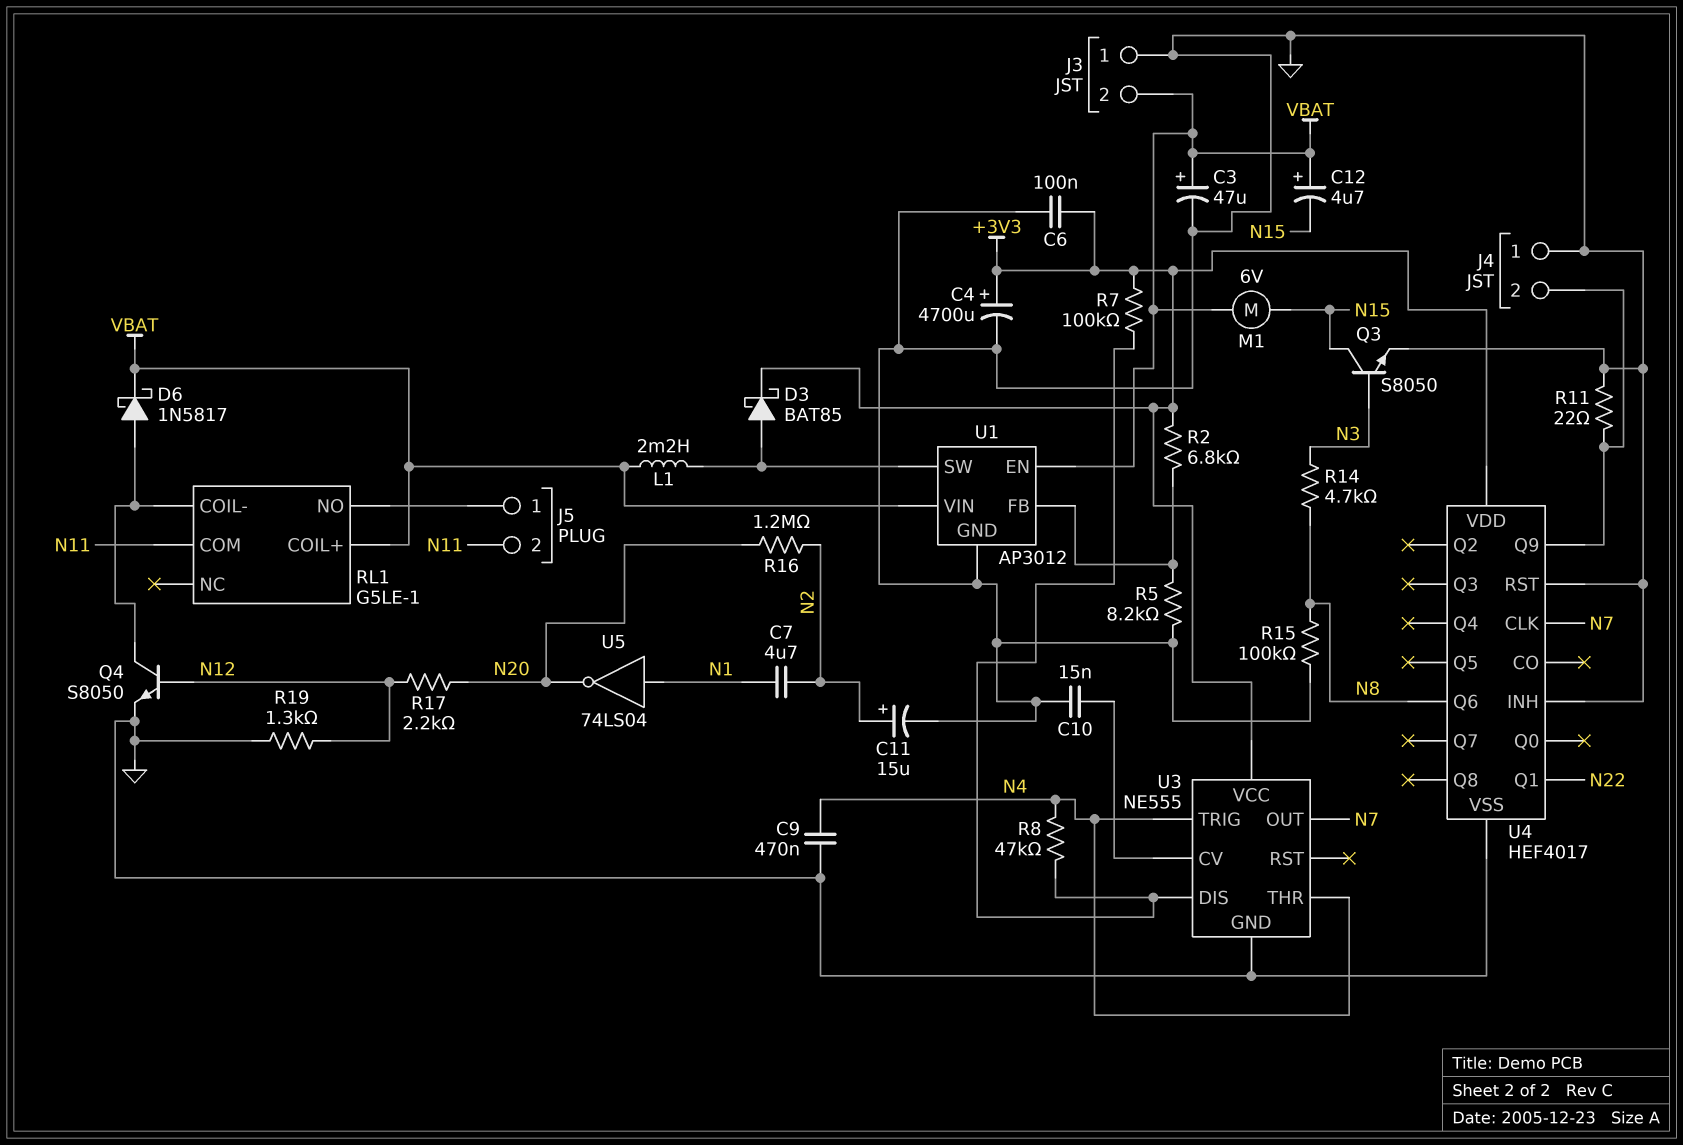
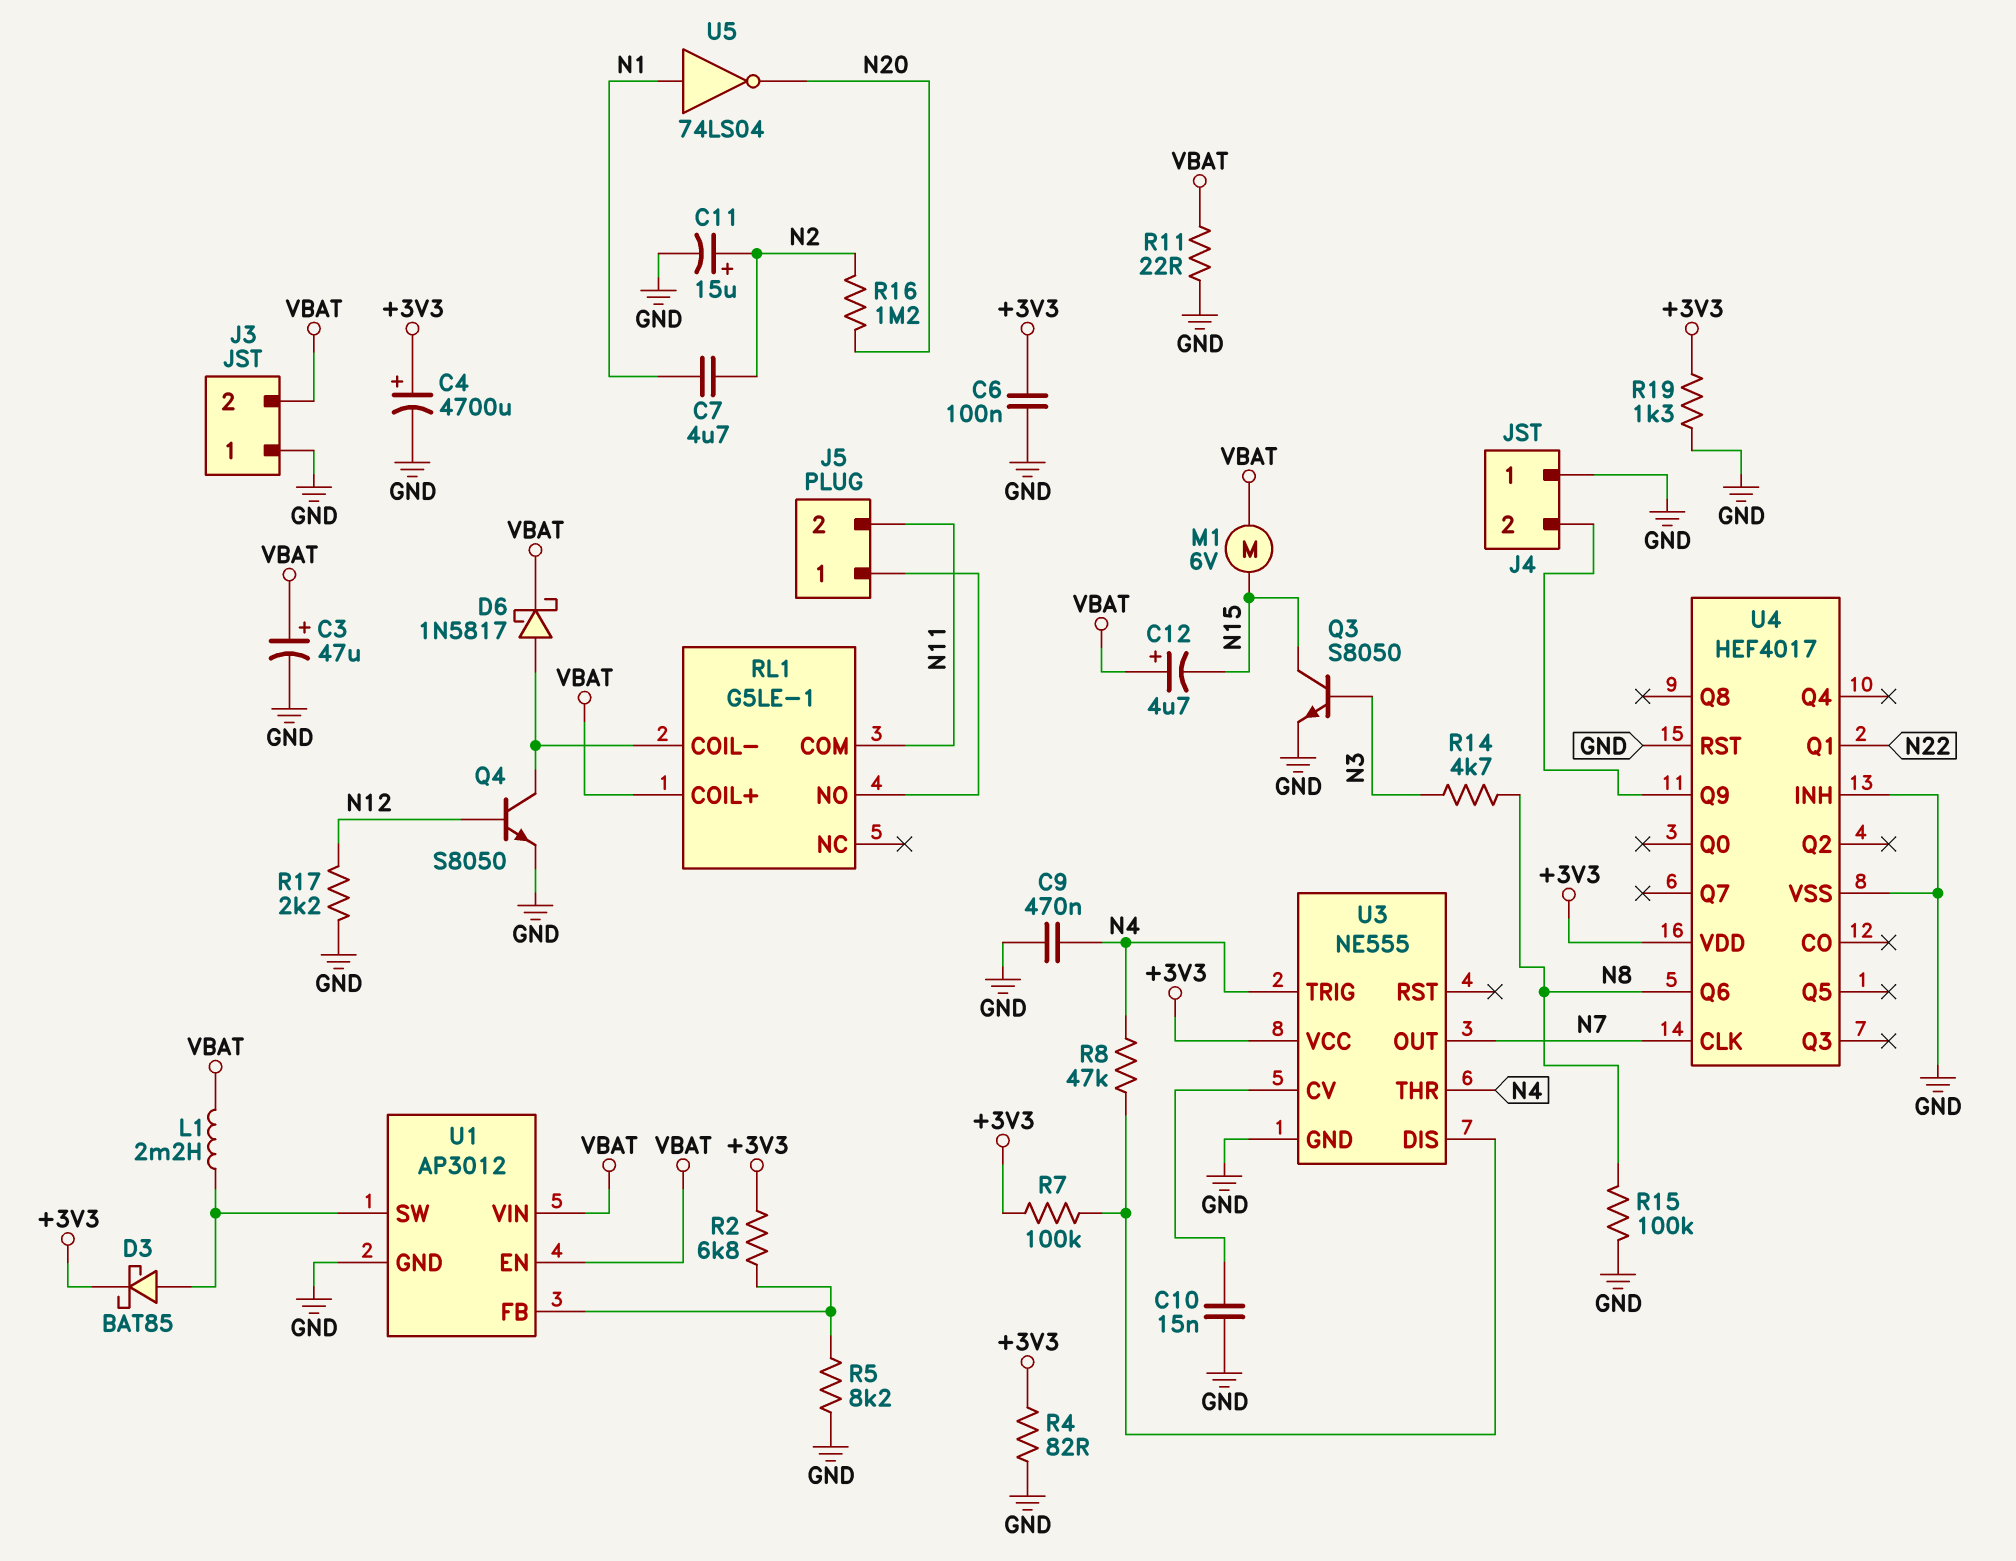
R4: none -> 82 (+3V3, GND)
R11: 22 (GND, J4/2) -> 22 (GND, VBAT)
R17: 2.2k (N12, N20) -> 2.2k (GND, N12)
R19: 1.3k (GND, N12) -> 1.3k (+3V3, GND)

